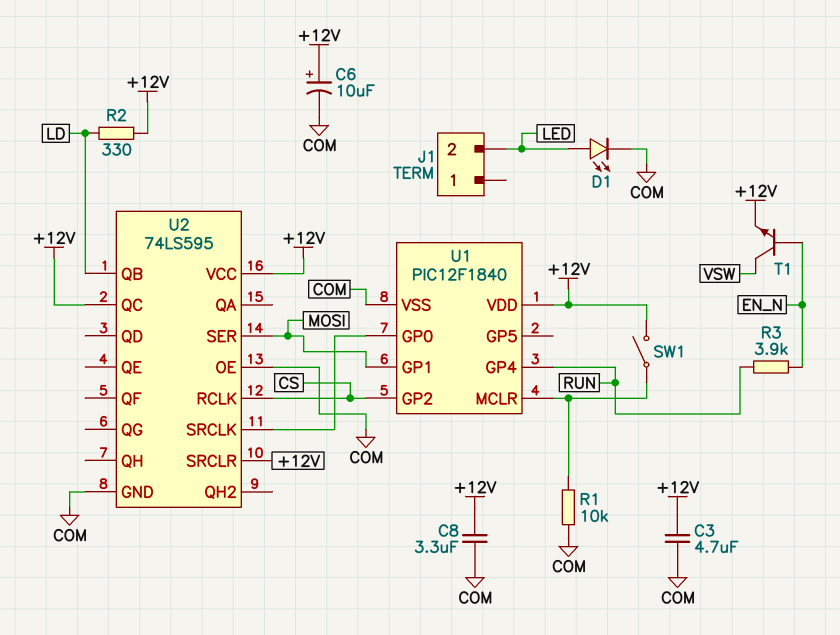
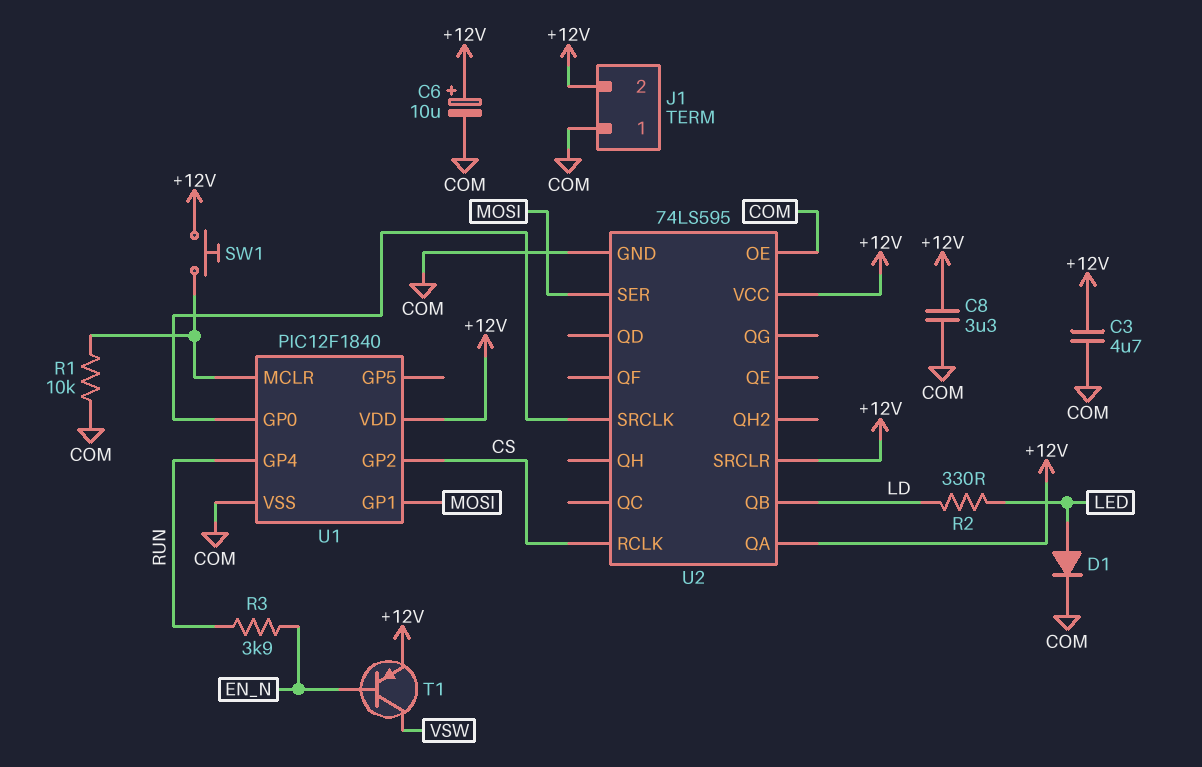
D1: LED (A LED, K COM) -> diode (A LED, K COM)
J1 pin 1: none -> COM
J1 pin 2: LED -> +12V
R2: 330 (+12V, LD) -> 330 (LD, LED)
SW1: switch (+12V, U1/MCLR) -> button (+12V, U1/MCLR)
T1: NPN (B EN_N, C VSW, E +12V) -> PNP (B EN_N, C VSW, E +12V)
U2 pin QA: none -> +12V
U2 pin QC: +12V -> none

